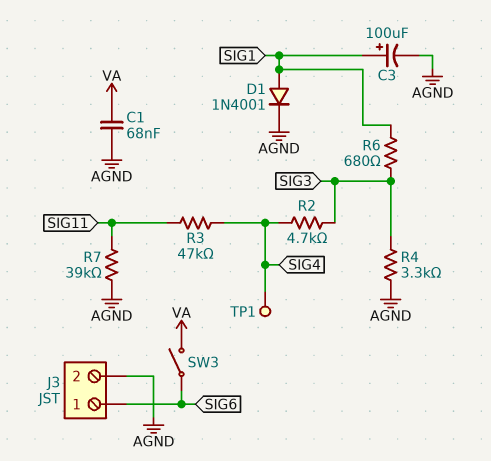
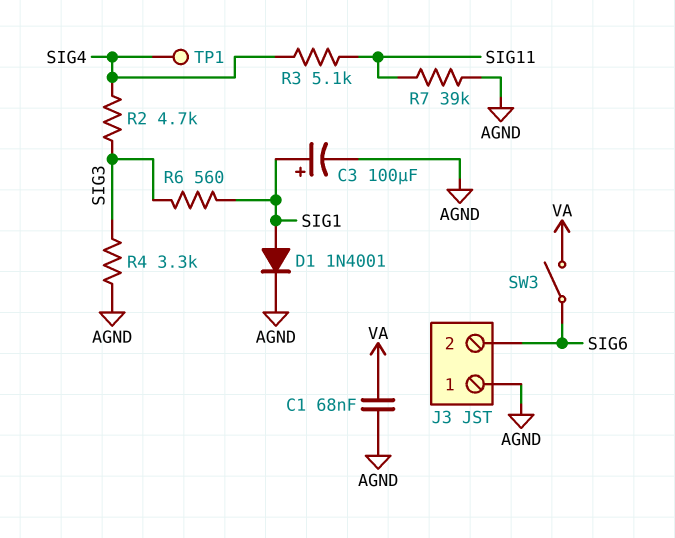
J3 pin 1: SIG6 -> AGND
J3 pin 2: AGND -> SIG6
R3: 47k (SIG4, SIG11) -> 5.1k (SIG4, SIG11)
R6: 680 (SIG1, SIG3) -> 560 (SIG1, SIG3)

